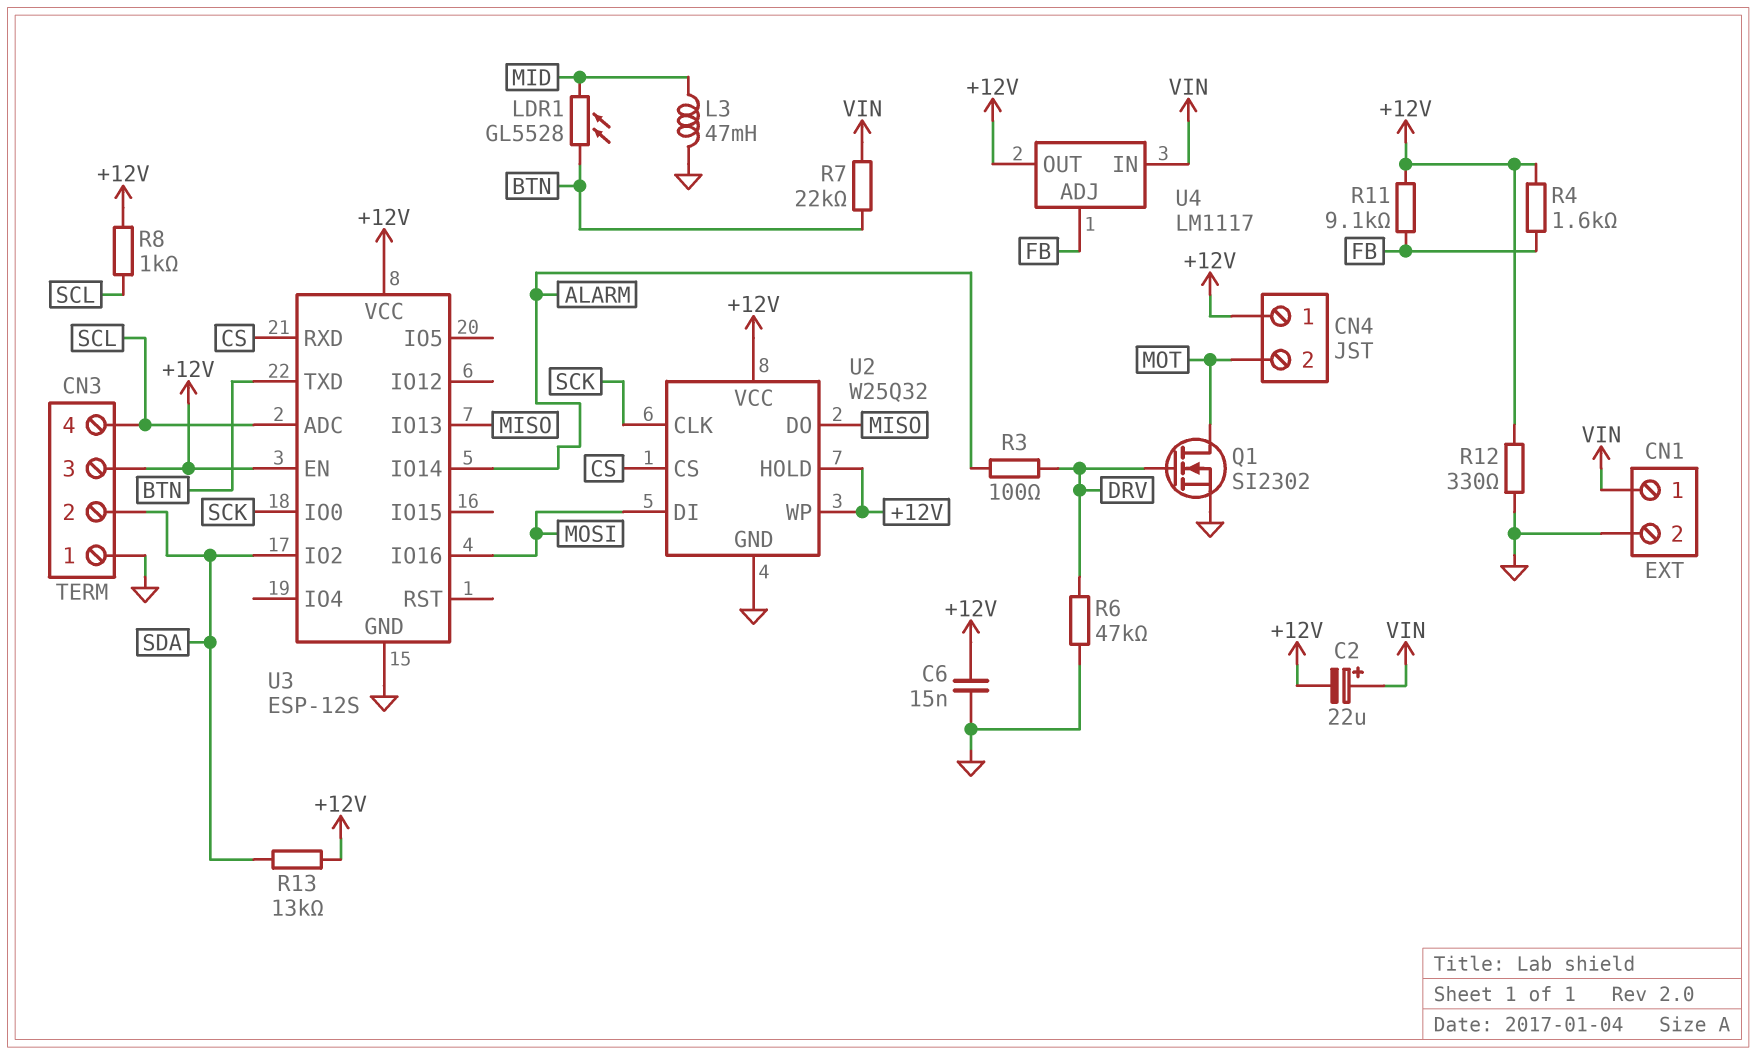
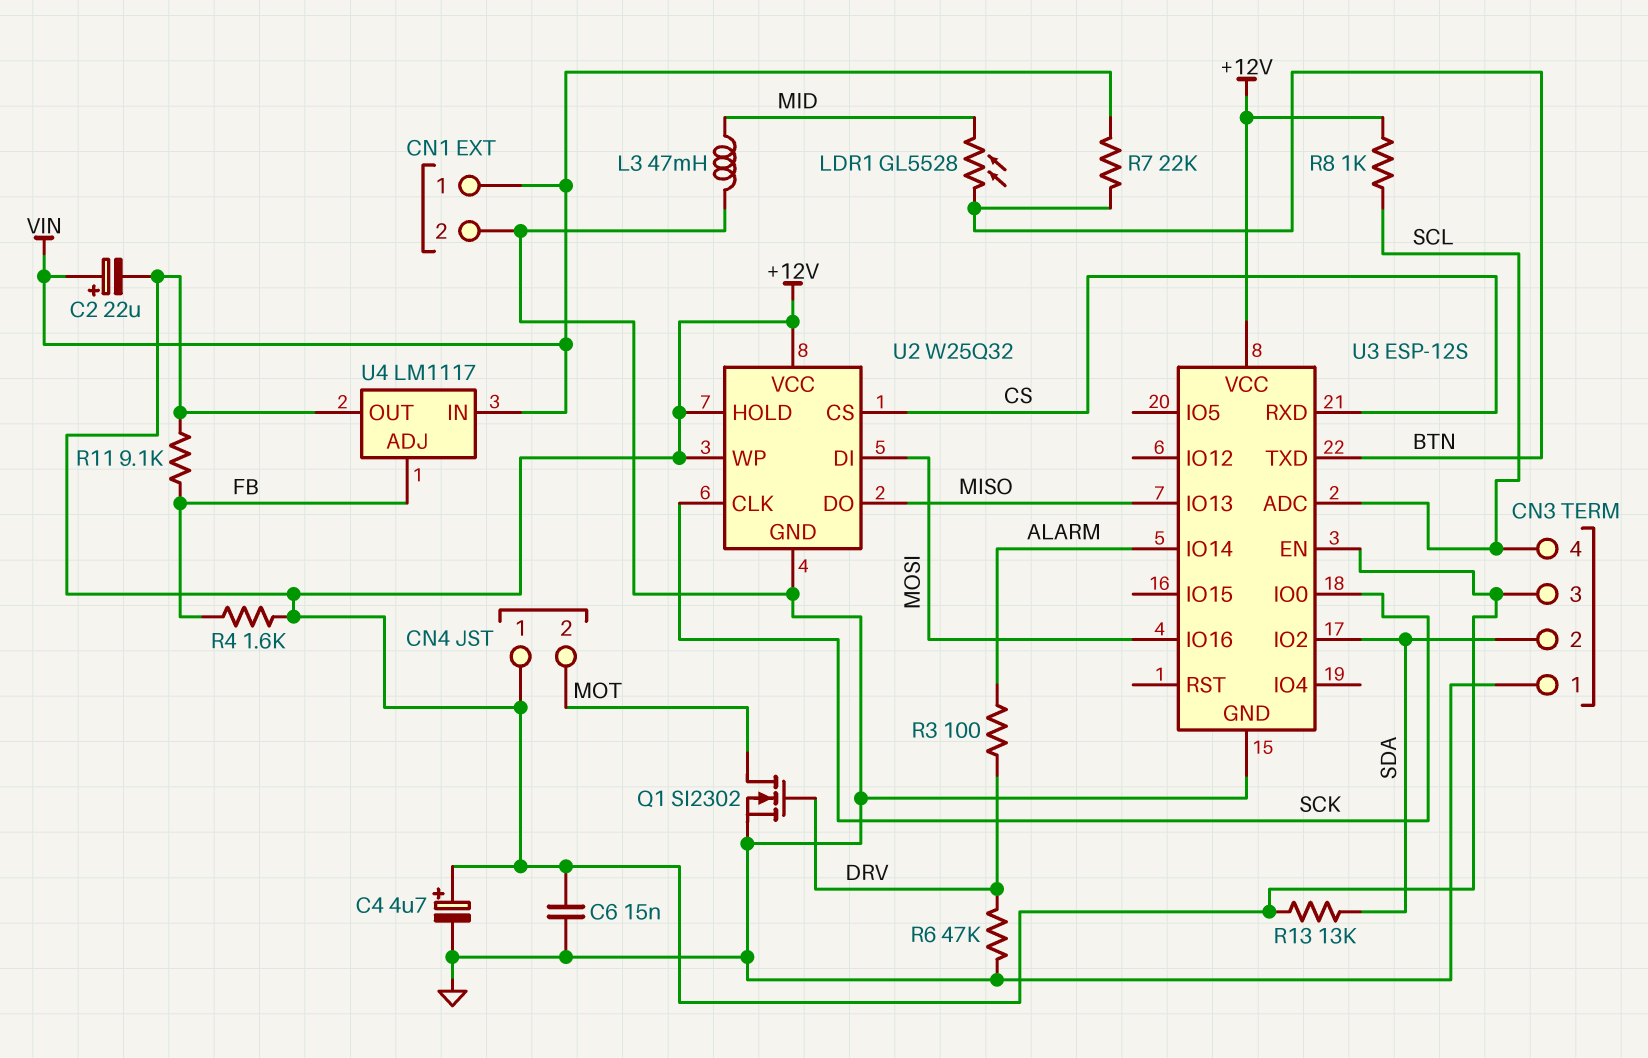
C4: none -> 4.7uF (plus +12V, minus GND)
R12: 330 (+12V, GND) -> none

